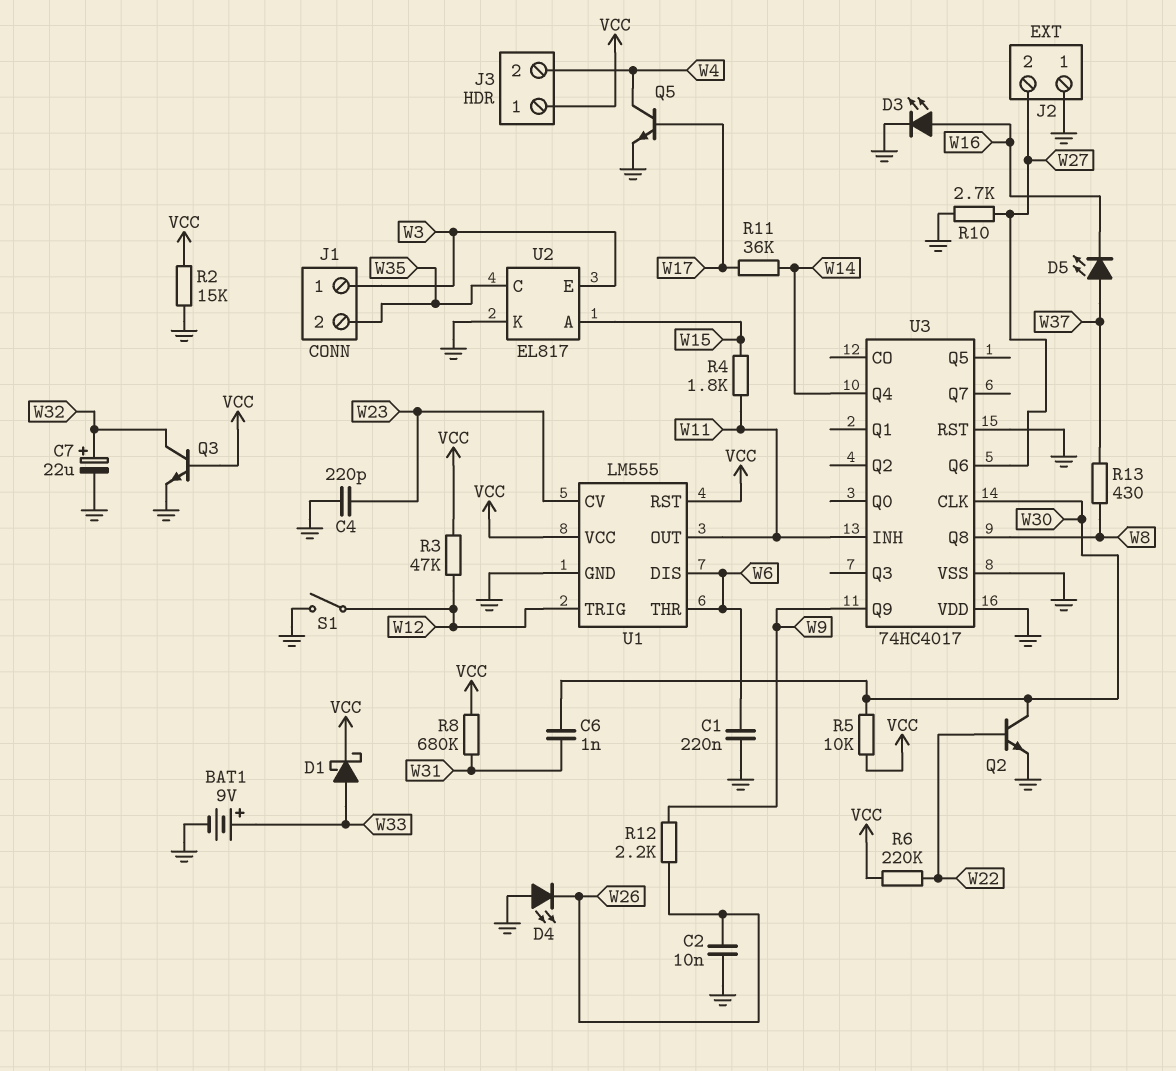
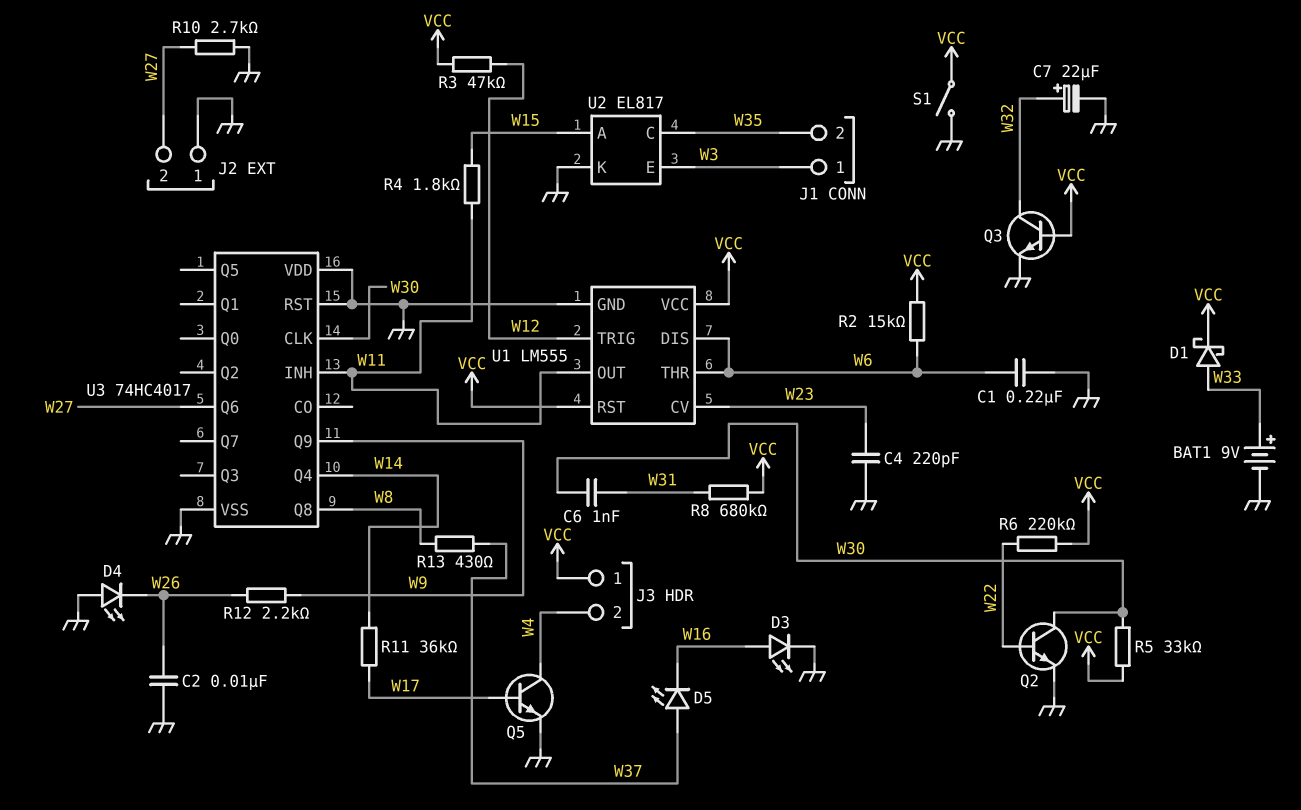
R2: 15k (GND, VCC) -> 15k (VCC, W6)
R5: 10k (VCC, W30) -> 33k (VCC, W30)
S1: switch (GND, W12) -> switch (GND, VCC)

